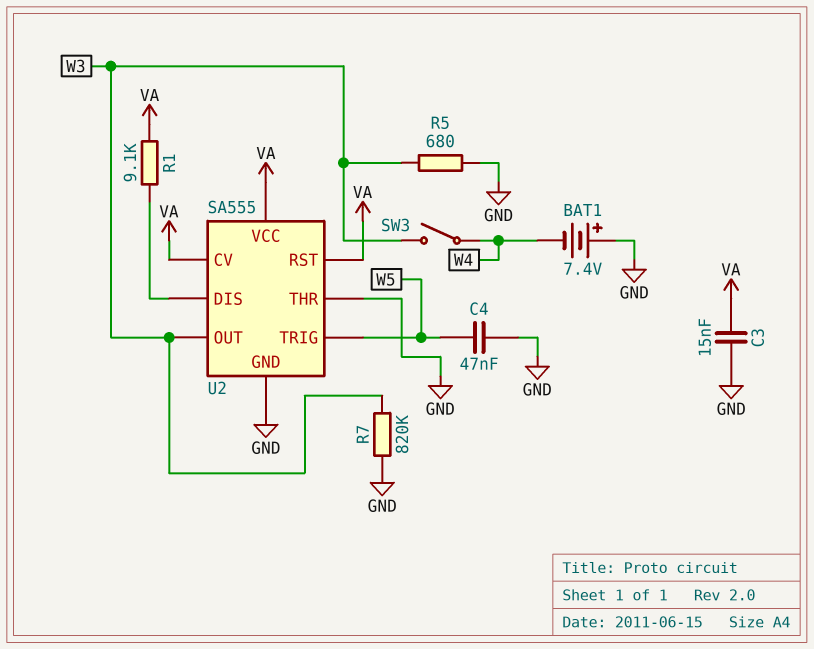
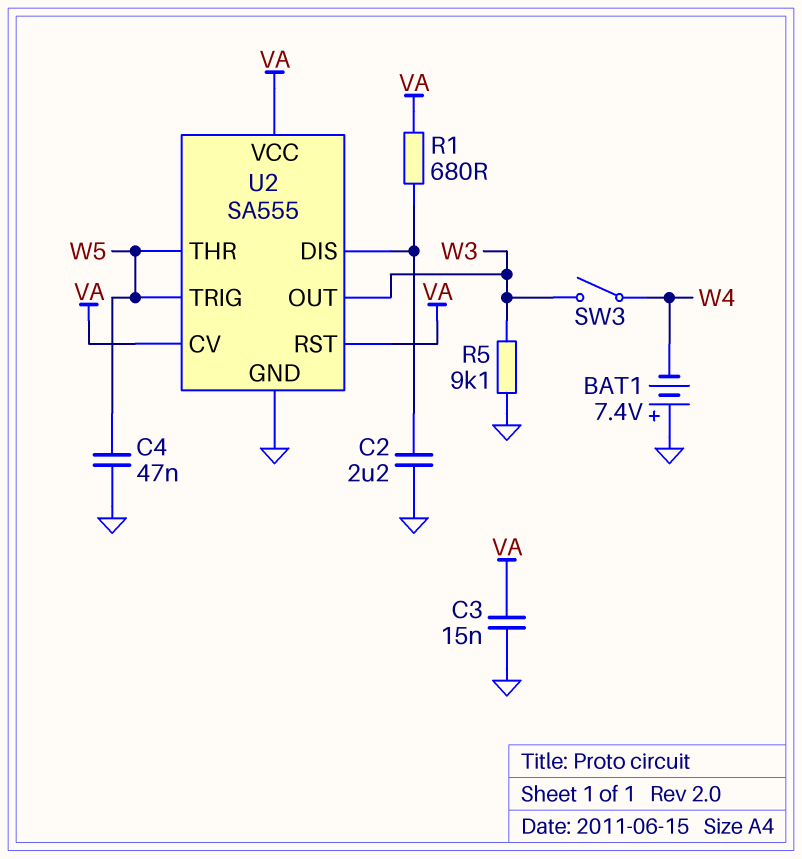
C2: none -> 2.2uF (GND, U2/DIS)
R1: 9.1k (U2/DIS, VA) -> 680 (U2/DIS, VA)
R5: 680 (GND, W3) -> 9.1k (GND, W3)
R7: 820k (GND, W3) -> none
U2 pin THR: GND -> W5

